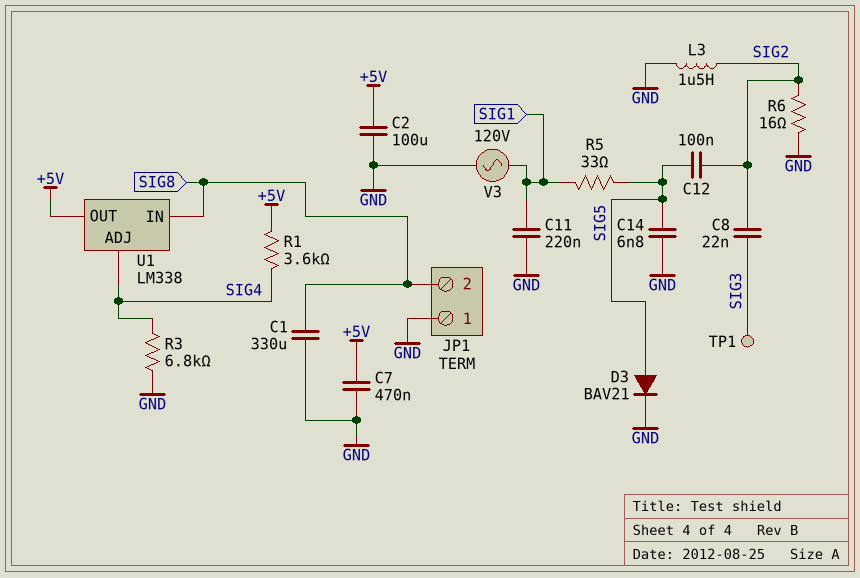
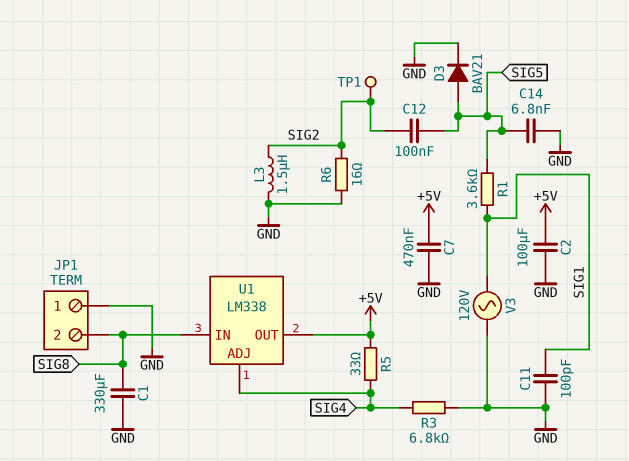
C8: 22nF (SIG2, SIG3) -> none
C11: 220nF (GND, SIG1) -> 100pF (GND, SIG1)
R1: 3.6k (+5V, SIG4) -> 3.6k (SIG1, SIG5)
R5: 33 (SIG1, SIG5) -> 33 (+5V, SIG4)
TP1: test point (SIG3) -> test point (SIG2)

